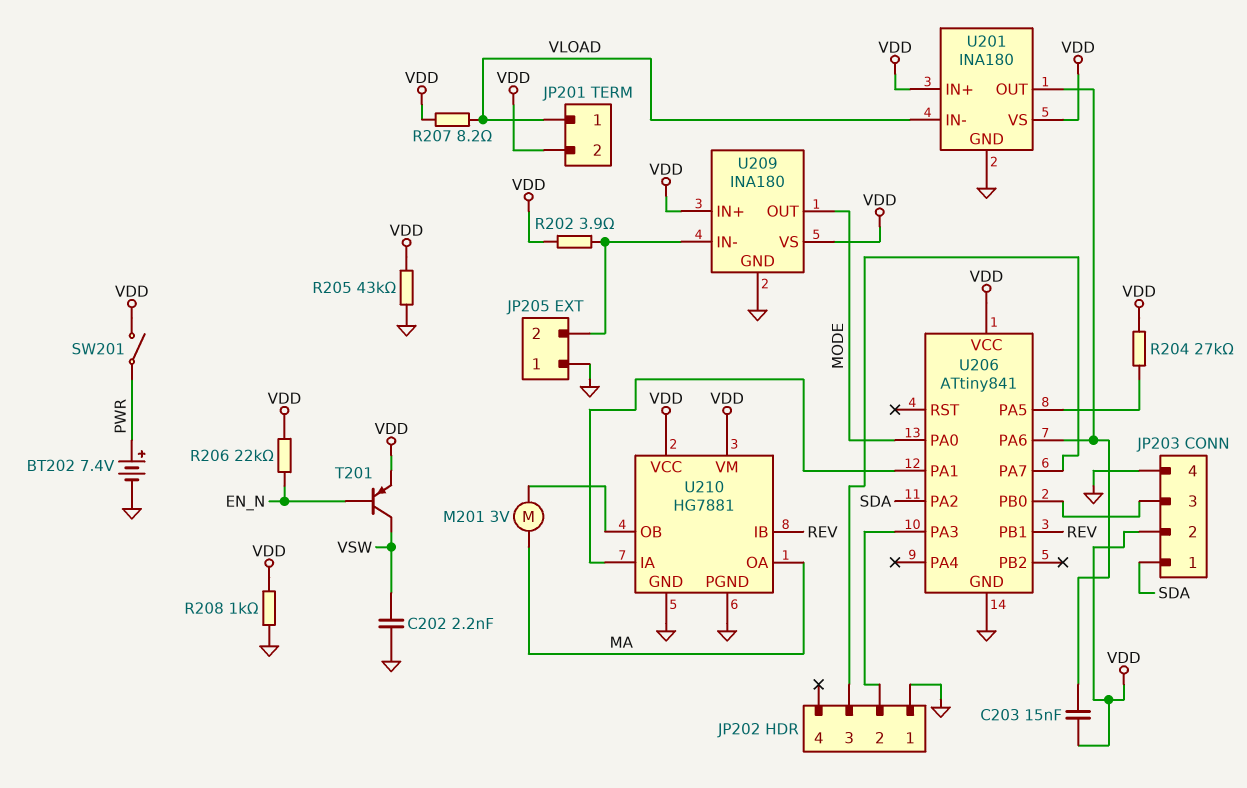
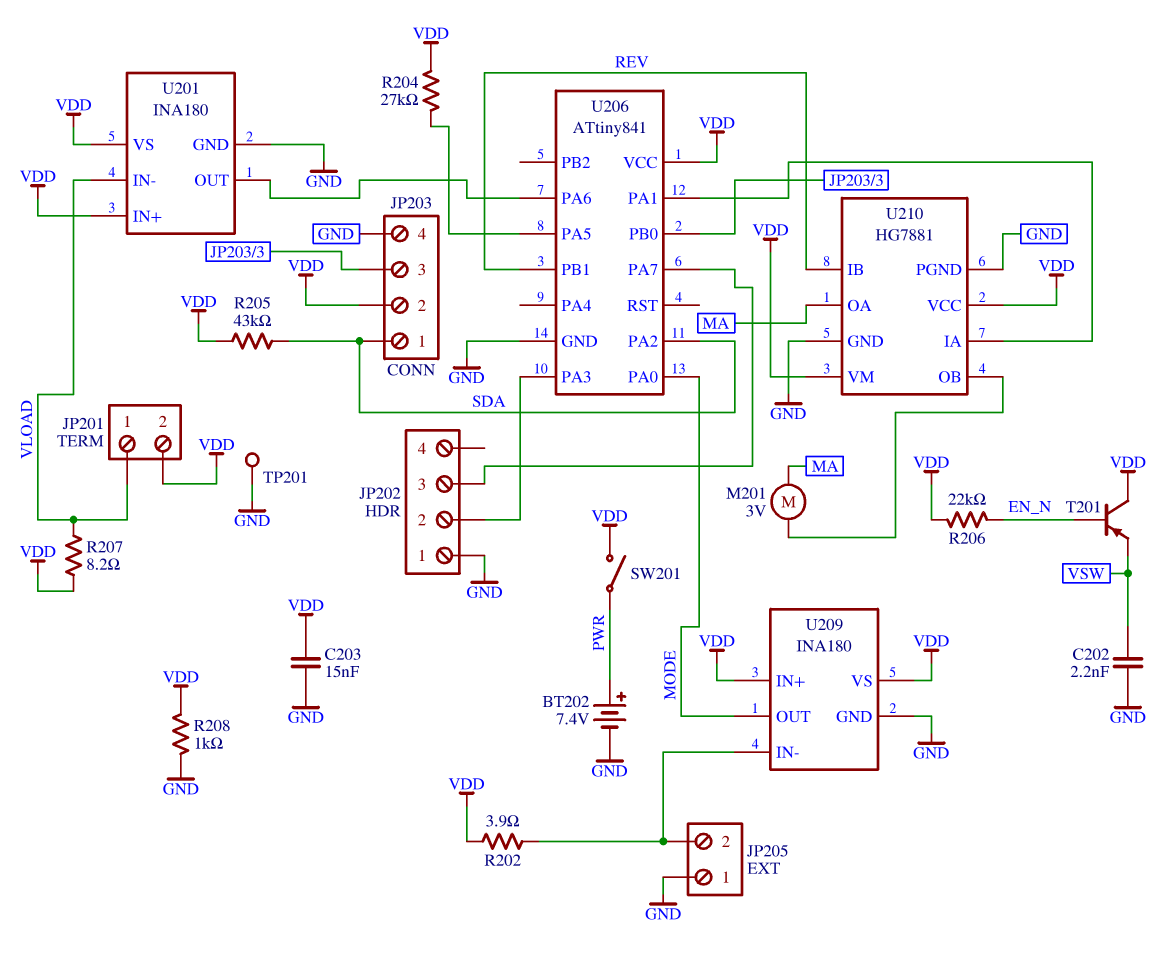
C203: 15nF (U201/OUT, VDD) -> 15nF (GND, VDD)
R205: 43k (GND, VDD) -> 43k (SDA, VDD)
T201: PNP (B EN_N, C VSW, E VDD) -> PNP (B EN_N, C VDD, E VSW)
TP201: none -> test point (GND)

